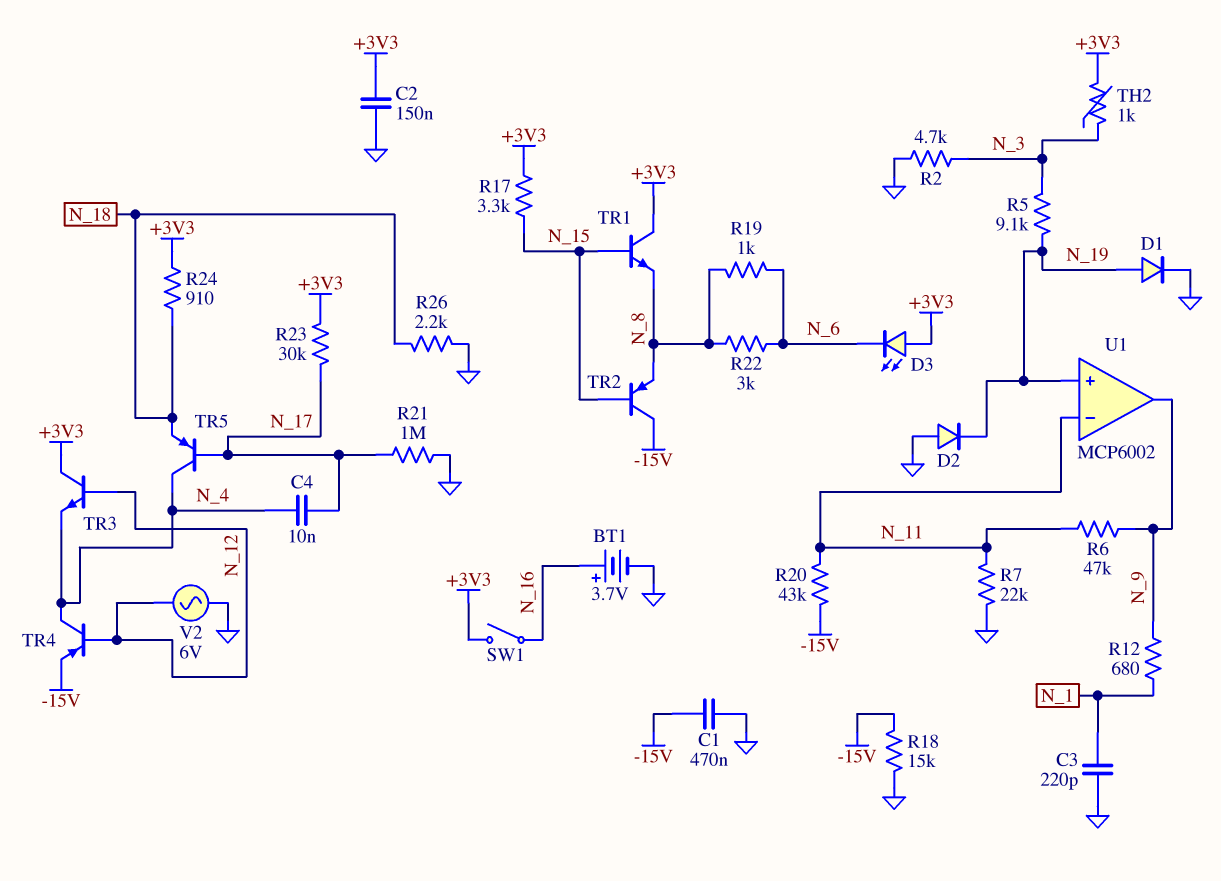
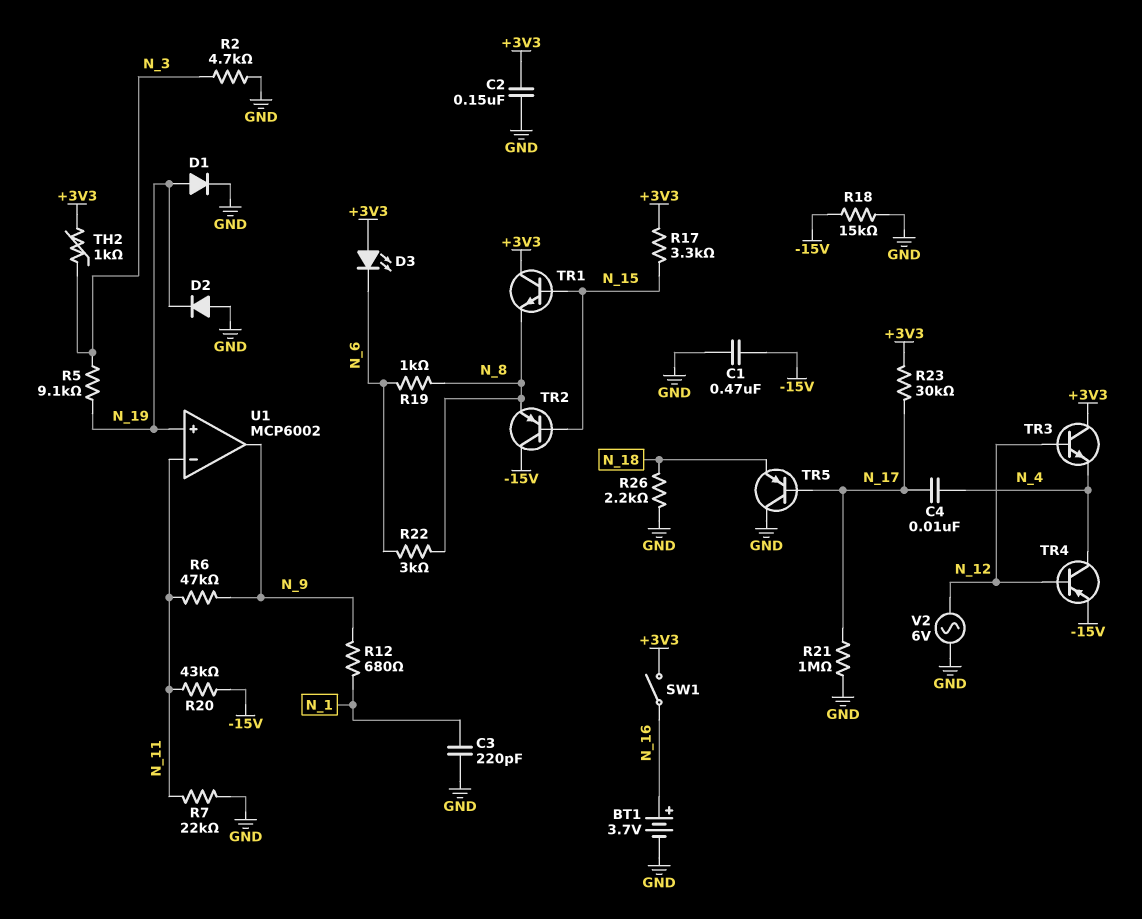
R24: 910 (+3V3, N_18) -> none
TR5: PNP (B N_17, C N_4, E N_18) -> PNP (B N_17, C GND, E N_18)

